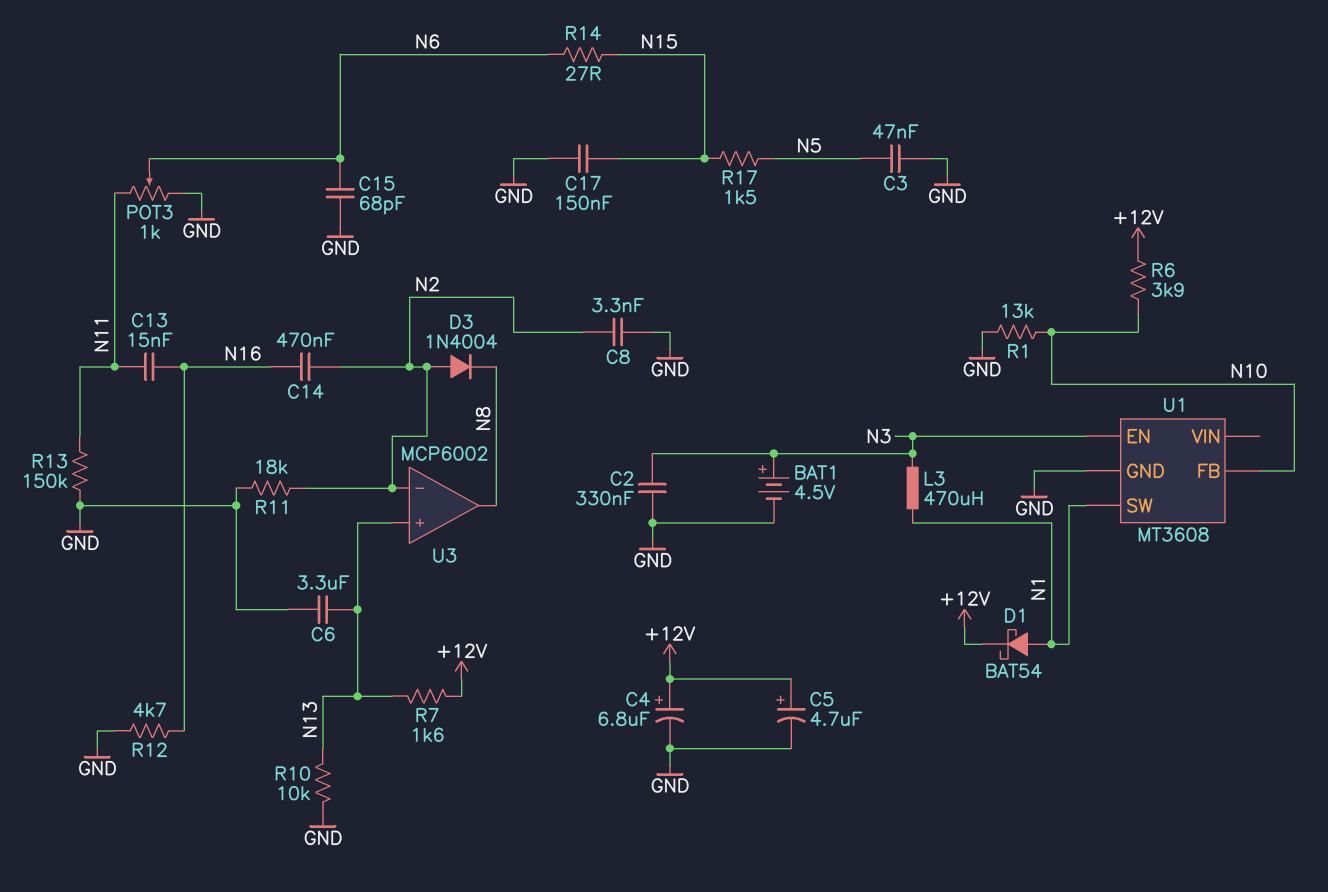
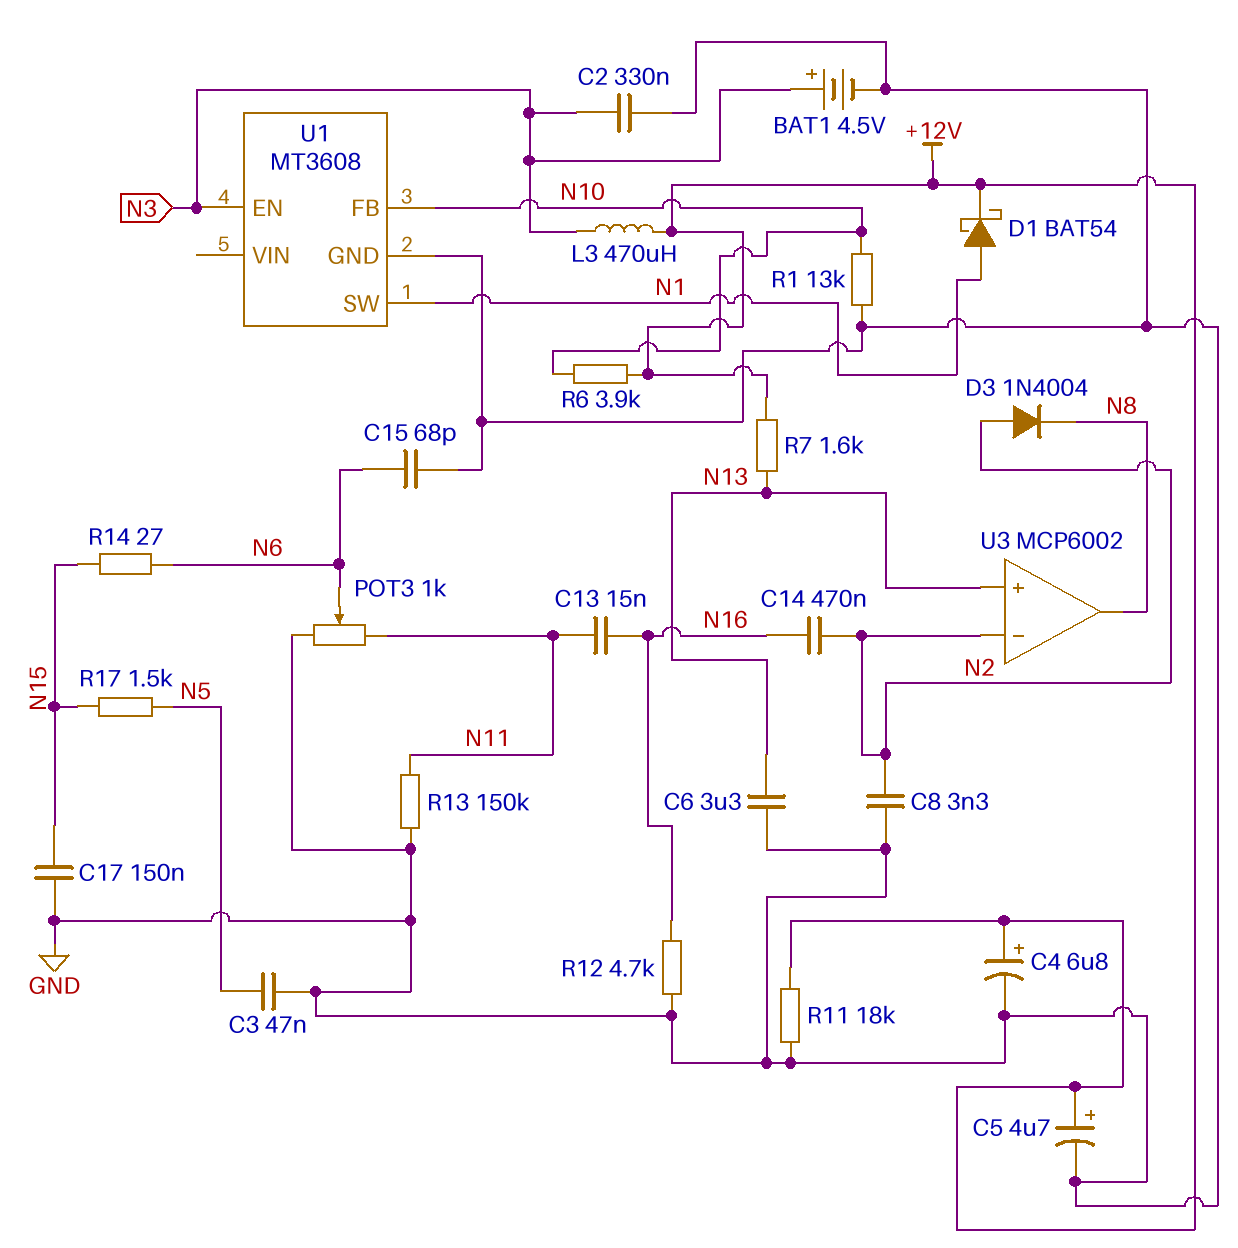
L3: 470uH (N1, N3) -> 470uH (+12V, N3)
R10: 10k (GND, N13) -> none
R11: 18k (GND, N2) -> 18k (+12V, GND)

